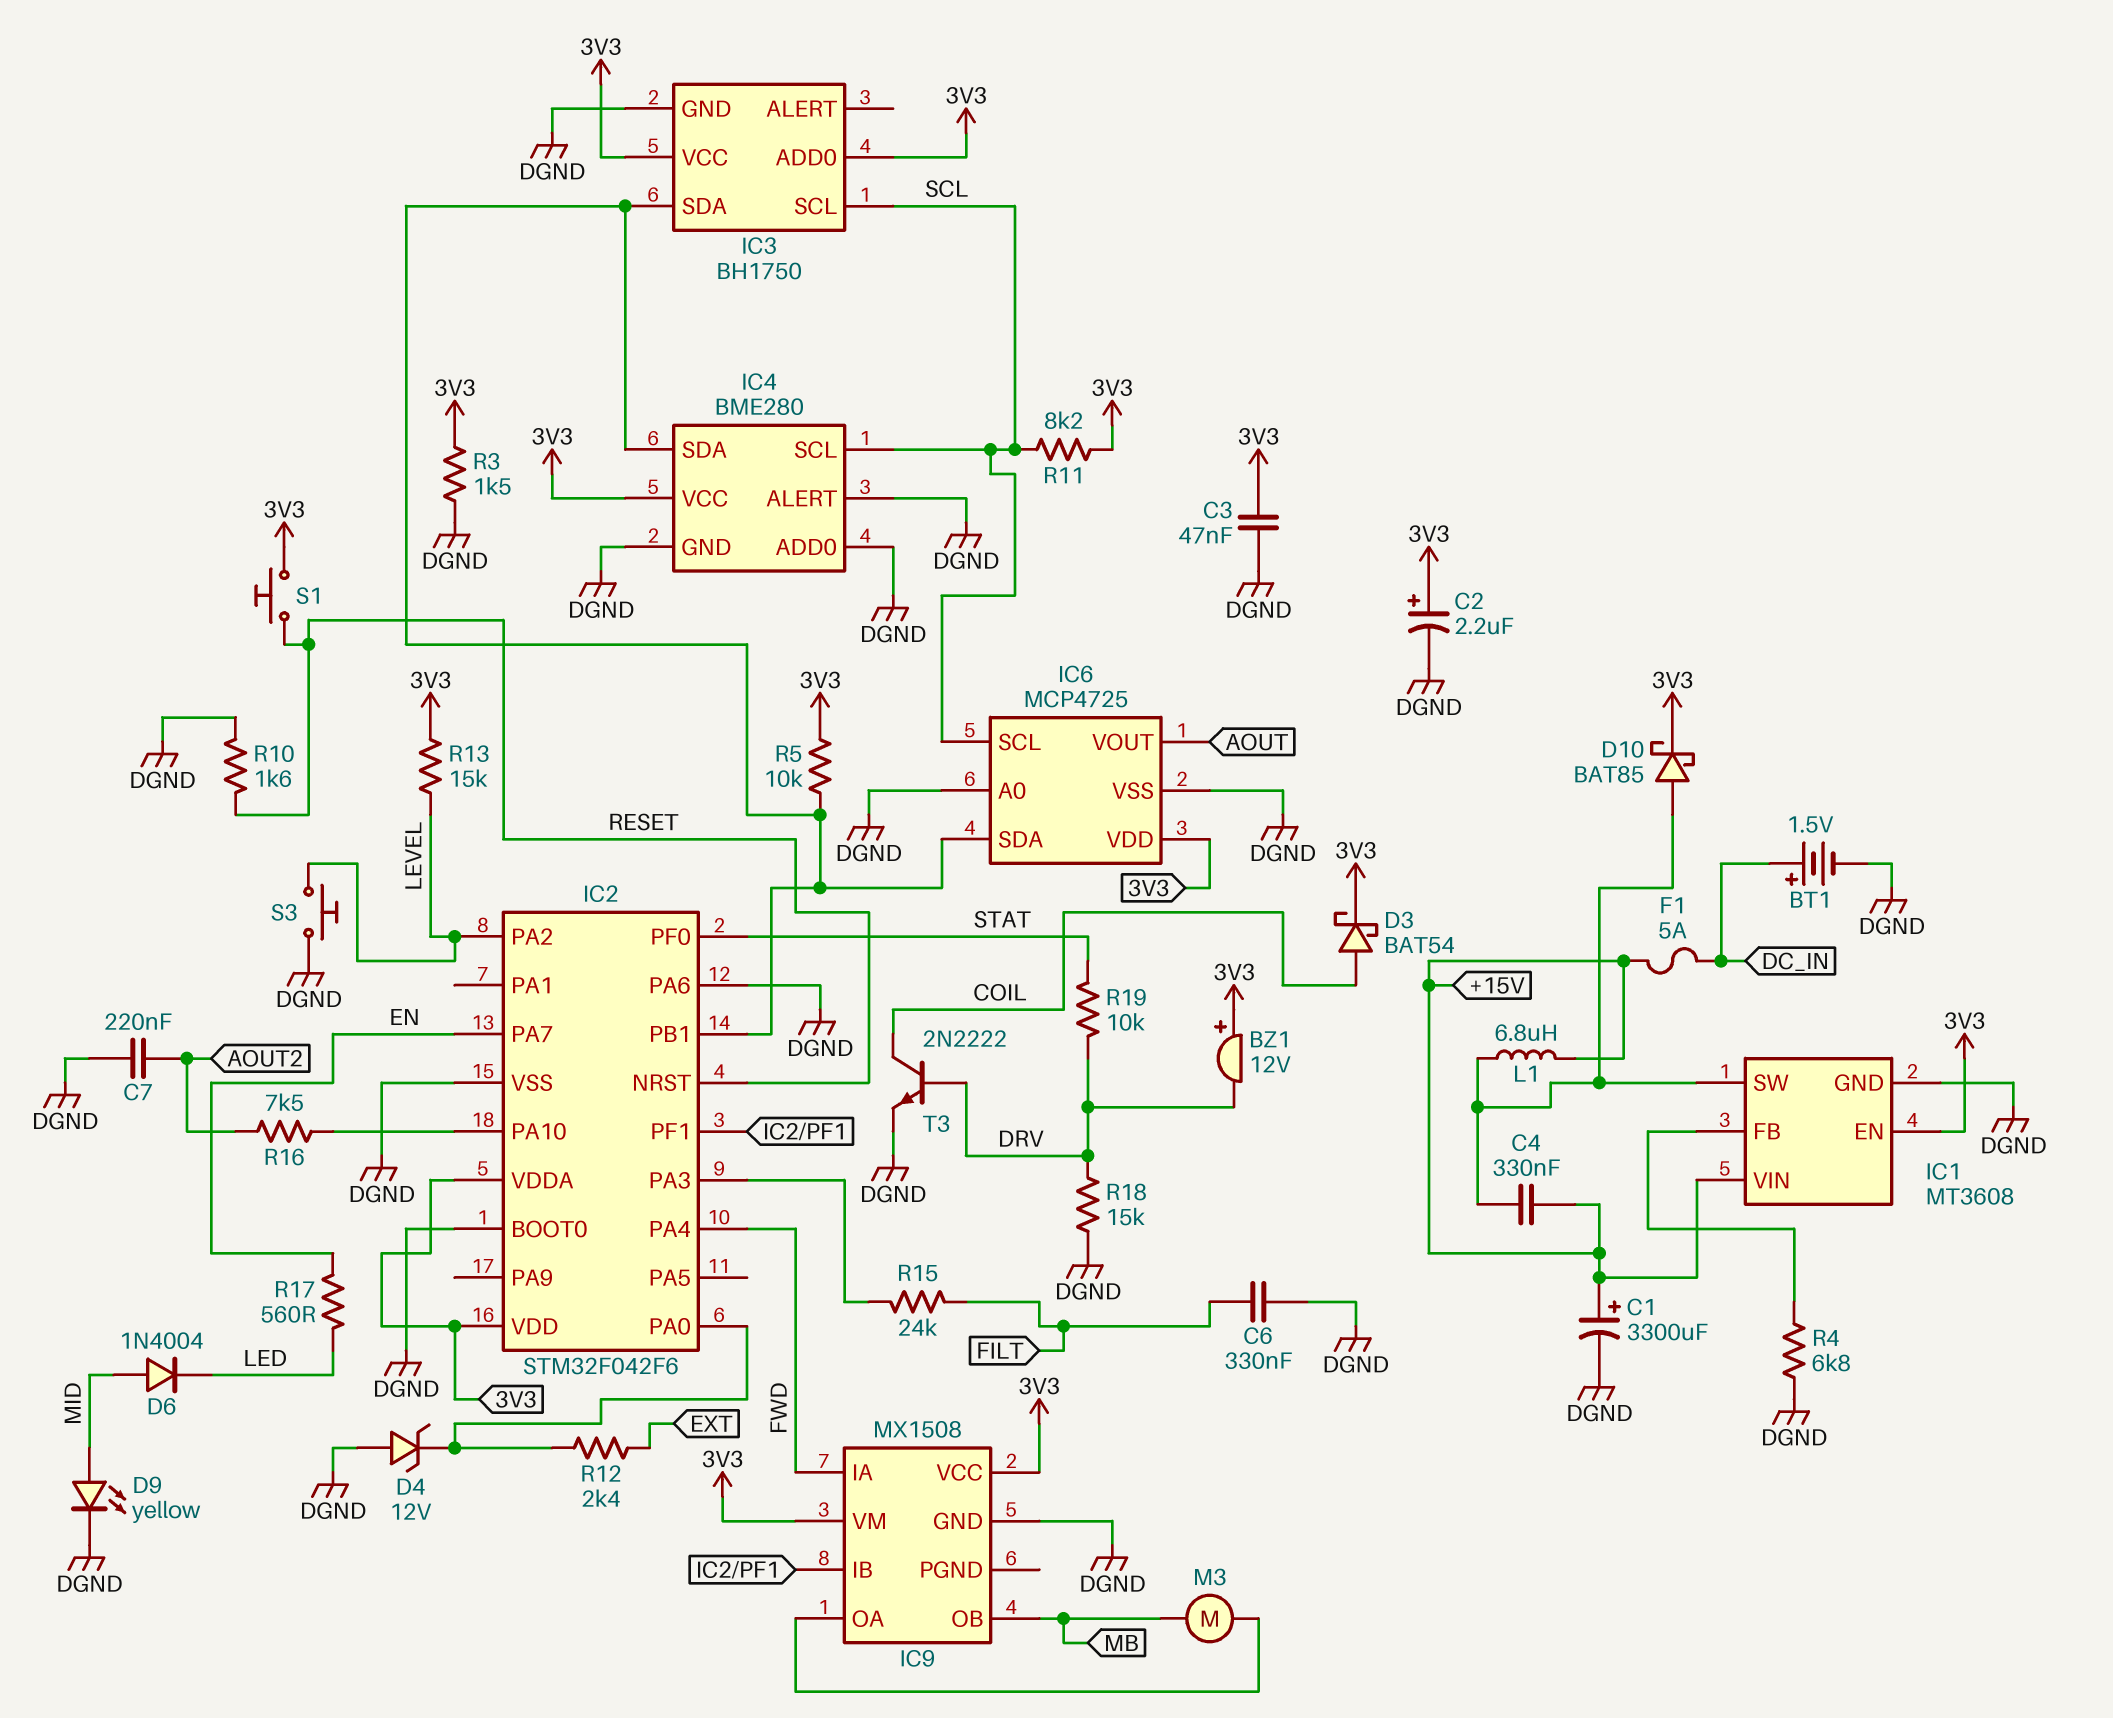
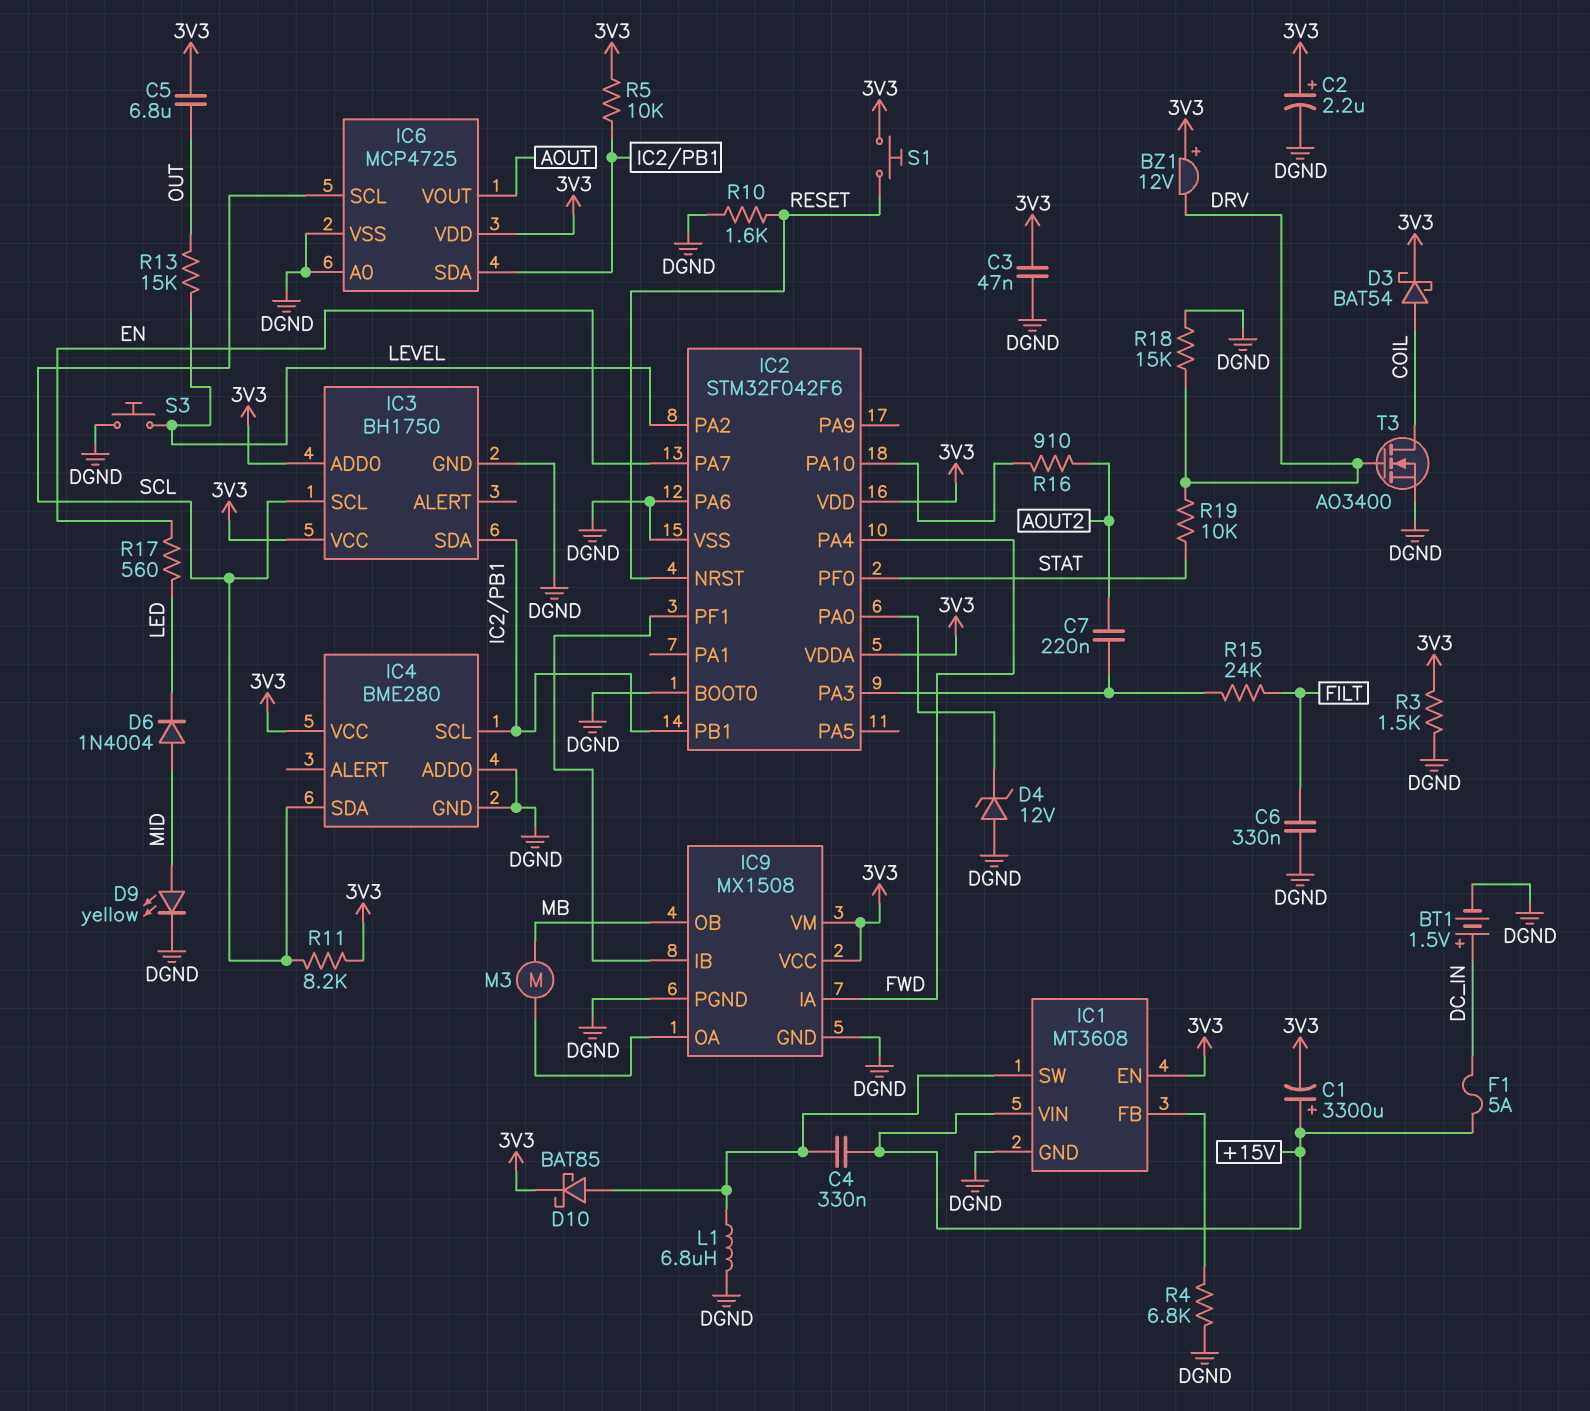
C1: 3300uF (plus +15V, minus DGND) -> 3300uF (plus +15V, minus 3V3)
C5: none -> 6.8uF (3V3, OUT)
C7: 220nF (AOUT2, DGND) -> 220nF (AOUT2, IC2/PA3)
IC4 pin ALERT: DGND -> none
IC4 pin SCL: SCL -> IC2/PB1
IC4 pin SDA: IC2/PB1 -> SCL
IC9 pin PGND: none -> DGND
L1: 6.8uH (+15V, IC1/SW) -> 6.8uH (DGND, IC1/SW)
R12: 2.4k (EXT, IC2/PA0) -> none
R13: 15k (3V3, LEVEL) -> 15k (LEVEL, OUT)
R16: 7.5k (AOUT2, IC2/PA10) -> 910 (AOUT2, IC2/PA10)
T3: NPN 2N2222 (B DRV, C COIL, E DGND) -> NMOS AO3400 (G DRV, D COIL, S DGND)

